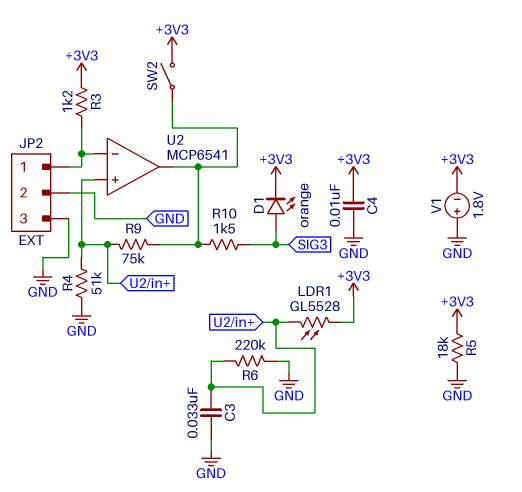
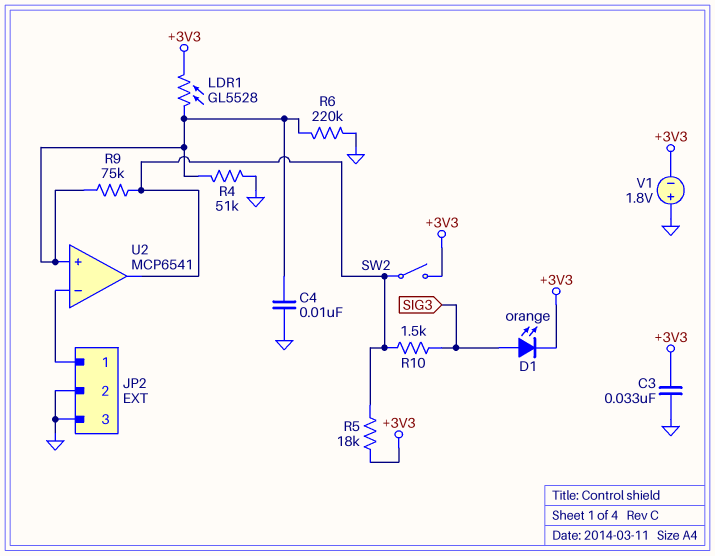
C3: 33nF (GND, U2/in+) -> 33nF (+3V3, GND)
C4: 10nF (+3V3, GND) -> 10nF (GND, U2/in+)
R3: 1.2k (+3V3, JP2/1) -> none
R5: 18k (+3V3, GND) -> 18k (+3V3, U2/out)

